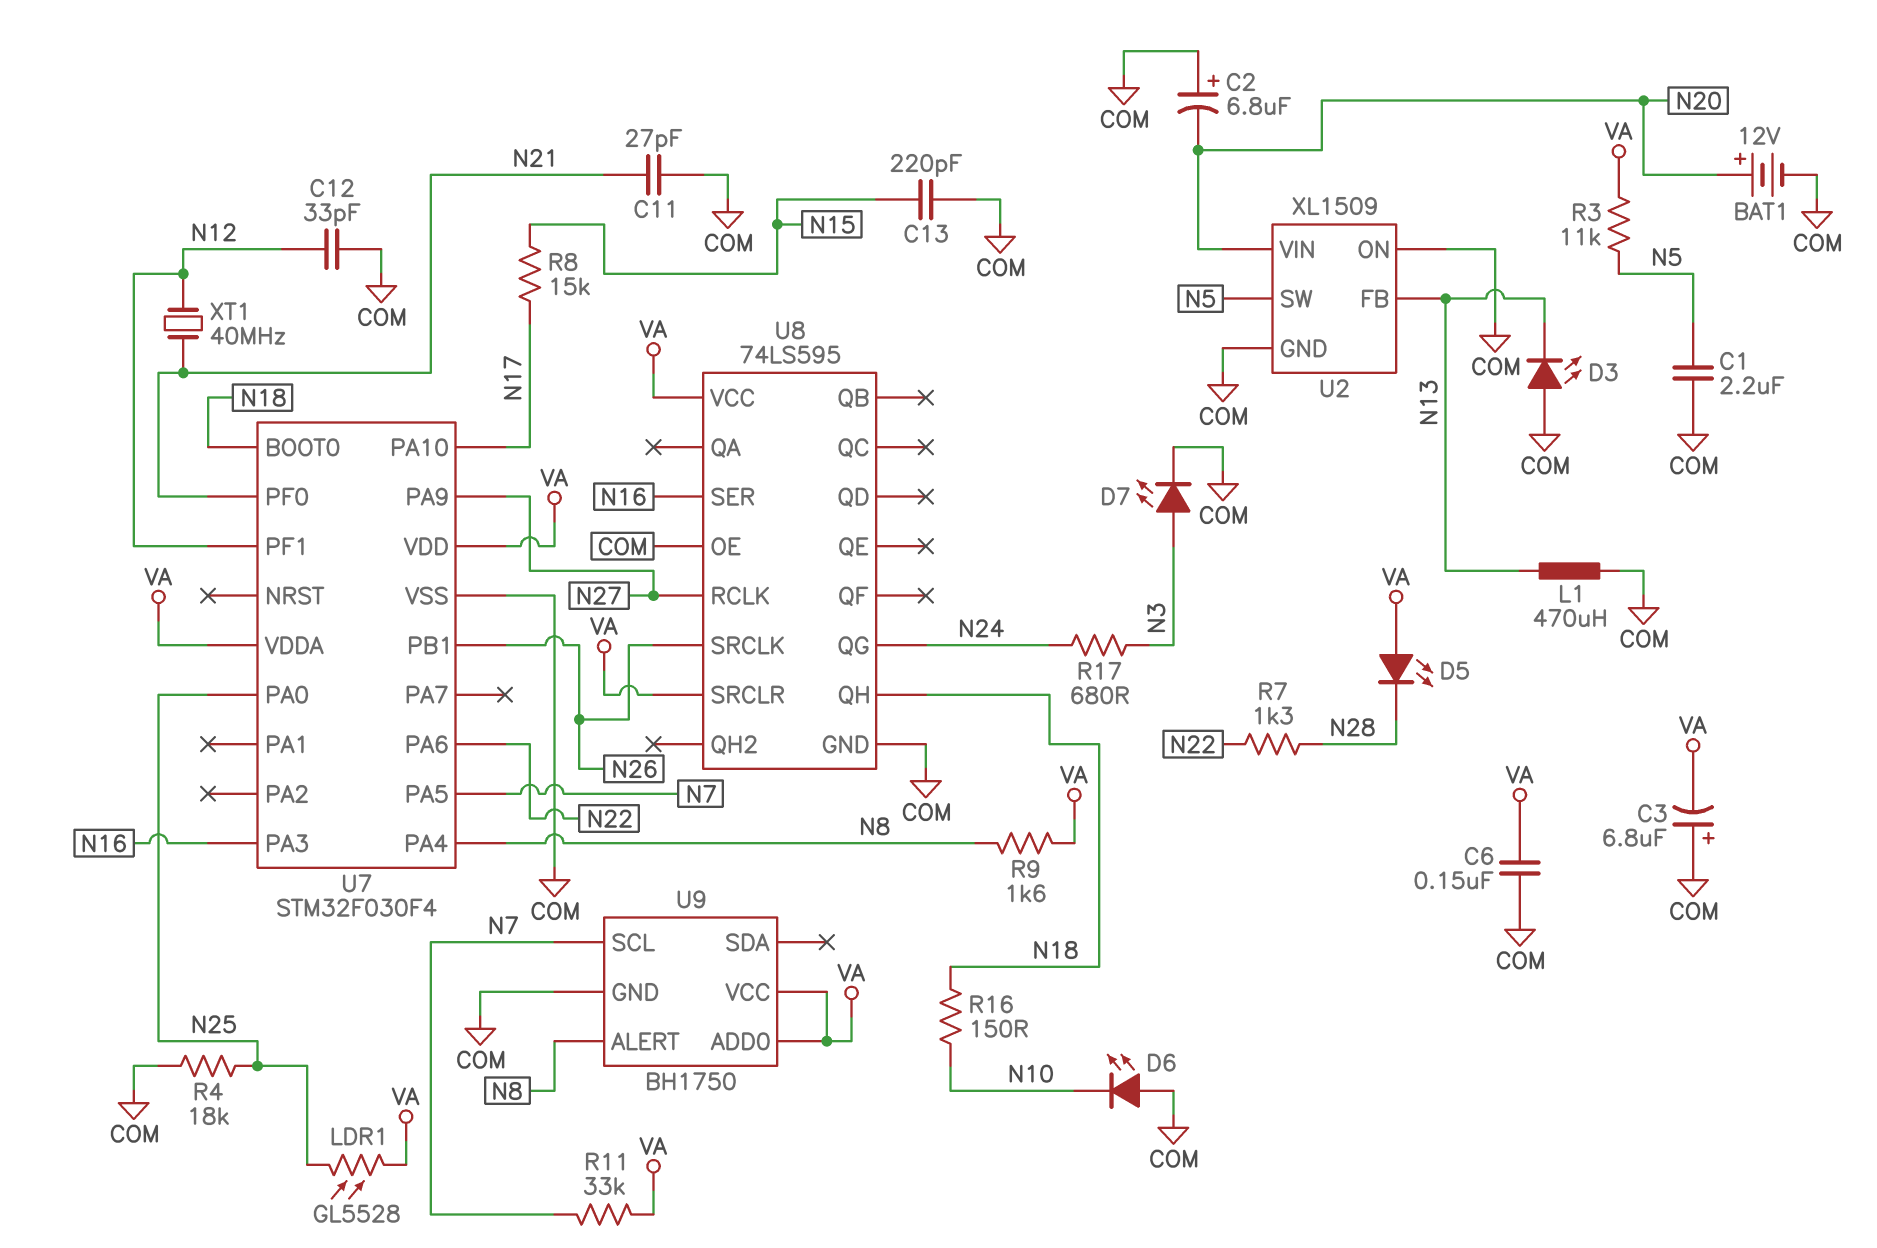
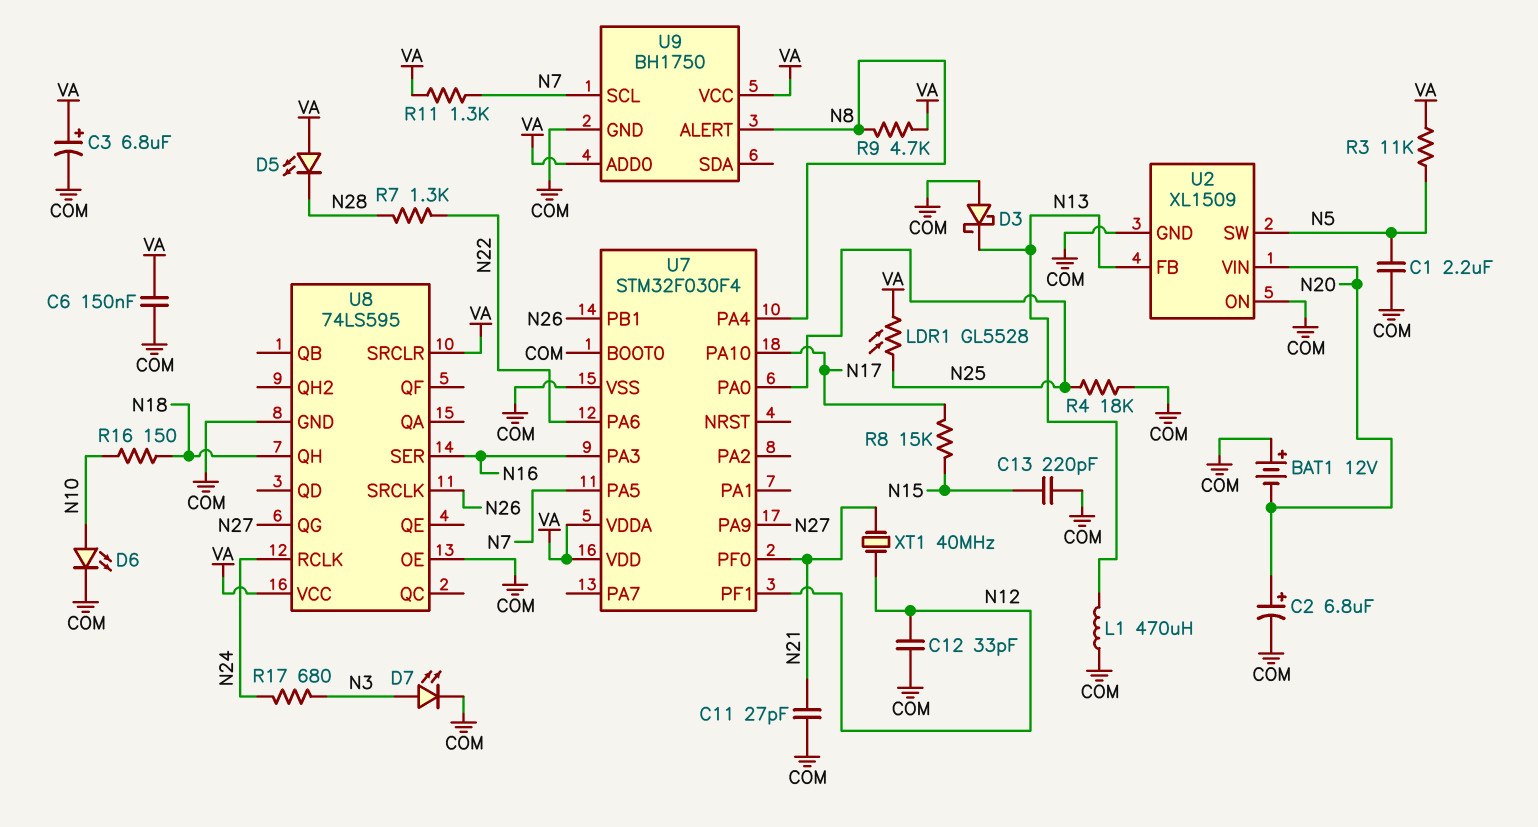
BAT1: 12V (plus N20, minus COM) -> 12V (plus COM, minus N20)
C2: 6.8uF (plus COM, minus N20) -> 6.8uF (plus N20, minus COM)
C3: 6.8uF (plus COM, minus VA) -> 6.8uF (plus VA, minus COM)
D3: LED (A COM, K N13) -> schottky (A COM, K N13)
D6: LED (A COM, K N10) -> LED (A N10, K COM)
R9: 1.6k (N8, VA) -> 4.7k (N8, VA)
R11: 33k (N7, VA) -> 1.3k (N7, VA)
U7 pin BOOT0: N18 -> COM
U8 pin QG: N24 -> N27
U8 pin RCLK: N27 -> N24

